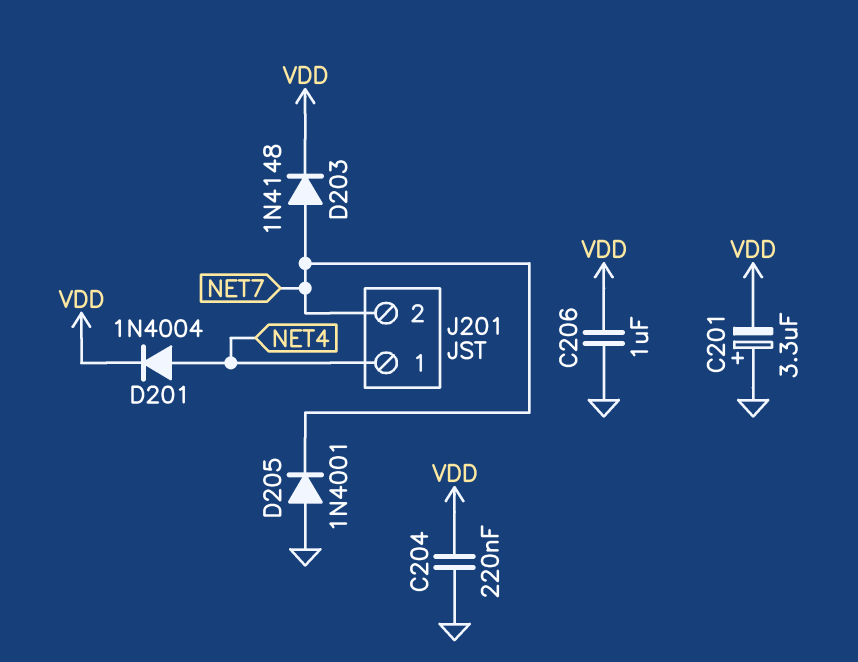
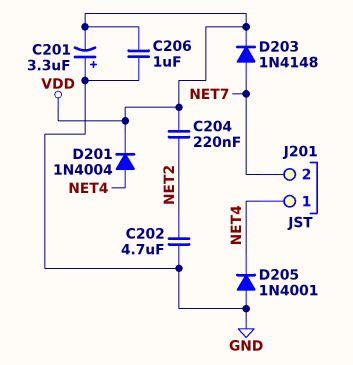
C202: none -> 4.7uF (GND, NET2)
C204: 220nF (GND, VDD) -> 220nF (NET2, VDD)
D205: diode 1N4001 (A GND, K NET7) -> diode 1N4001 (A GND, K NET4)

